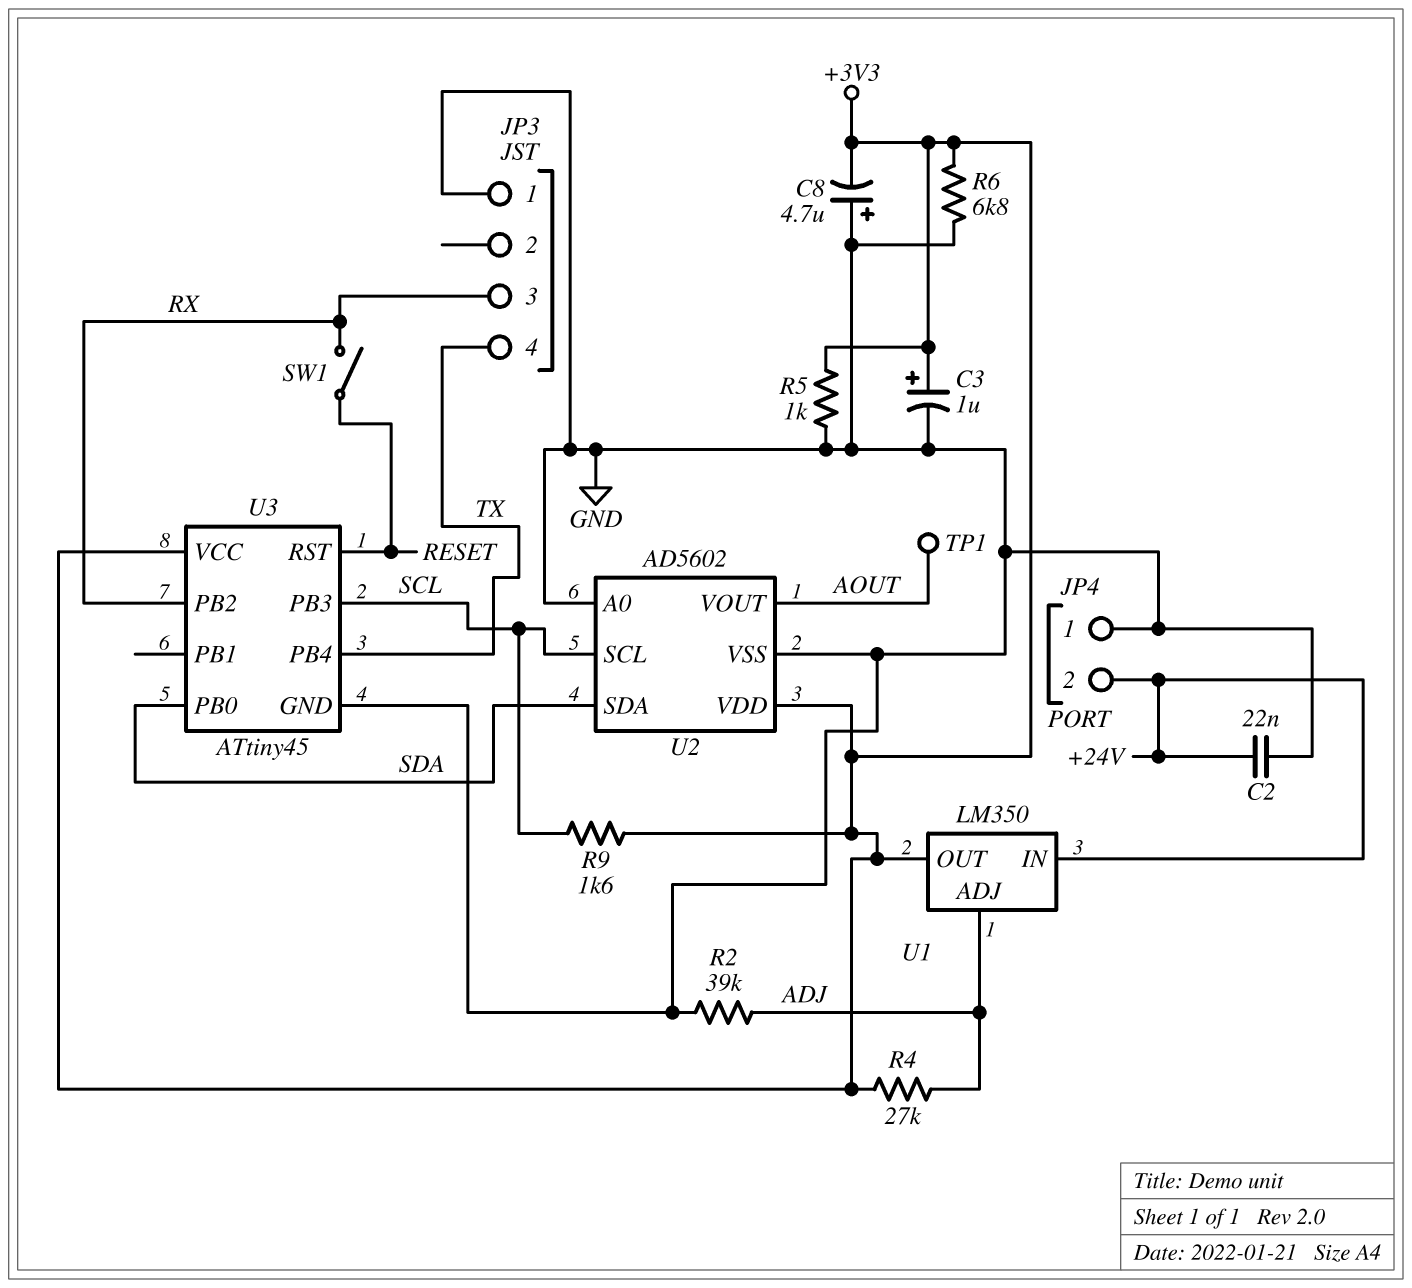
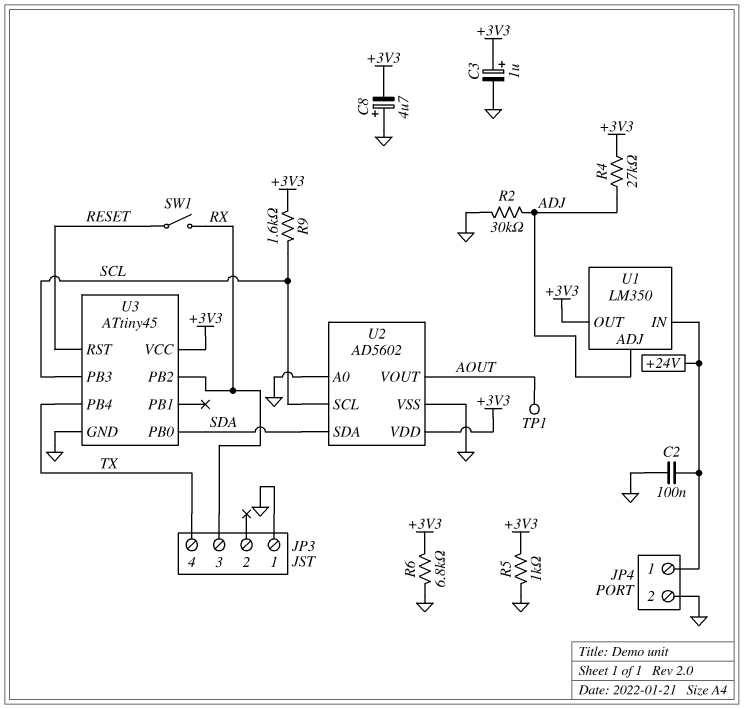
C2: 22nF (+24V, GND) -> 100nF (+24V, GND)
JP4 pin 1: GND -> +24V
JP4 pin 2: +24V -> GND
R2: 39k (ADJ, GND) -> 30k (ADJ, GND)

